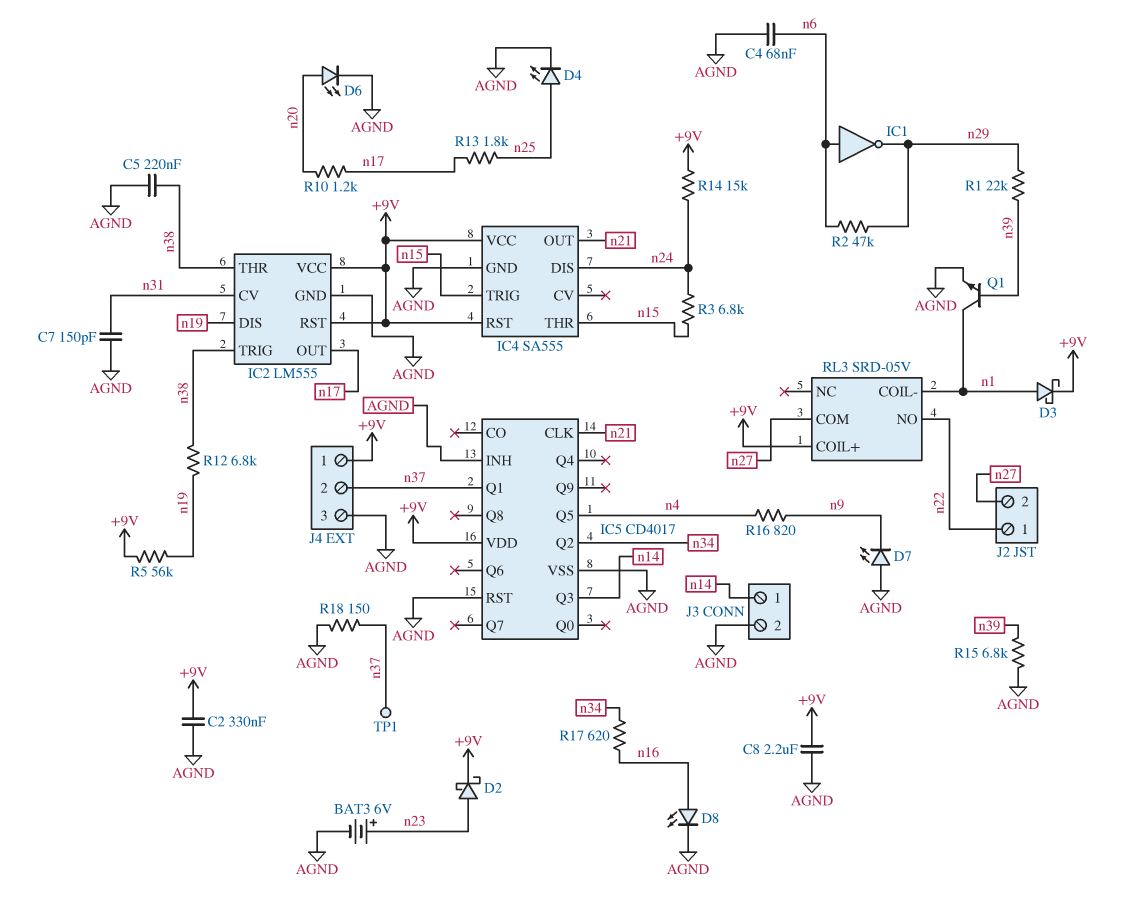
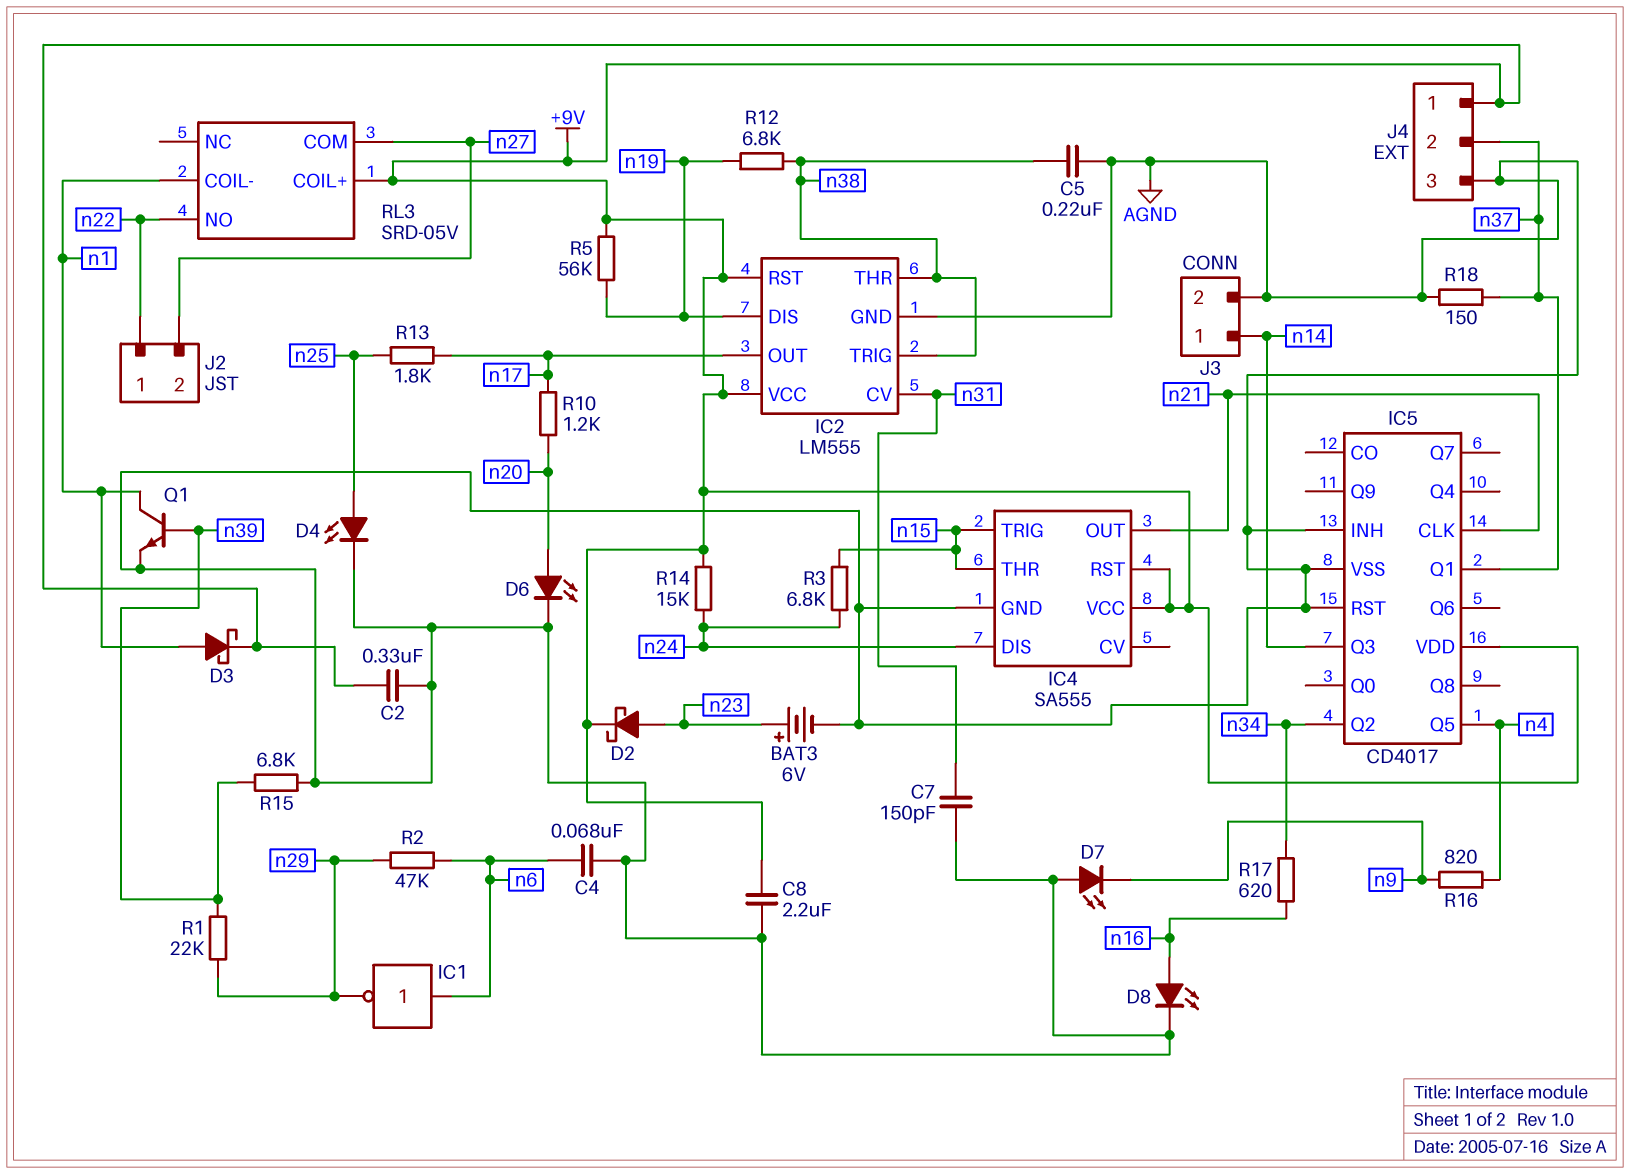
TP1: test point (n37) -> none

